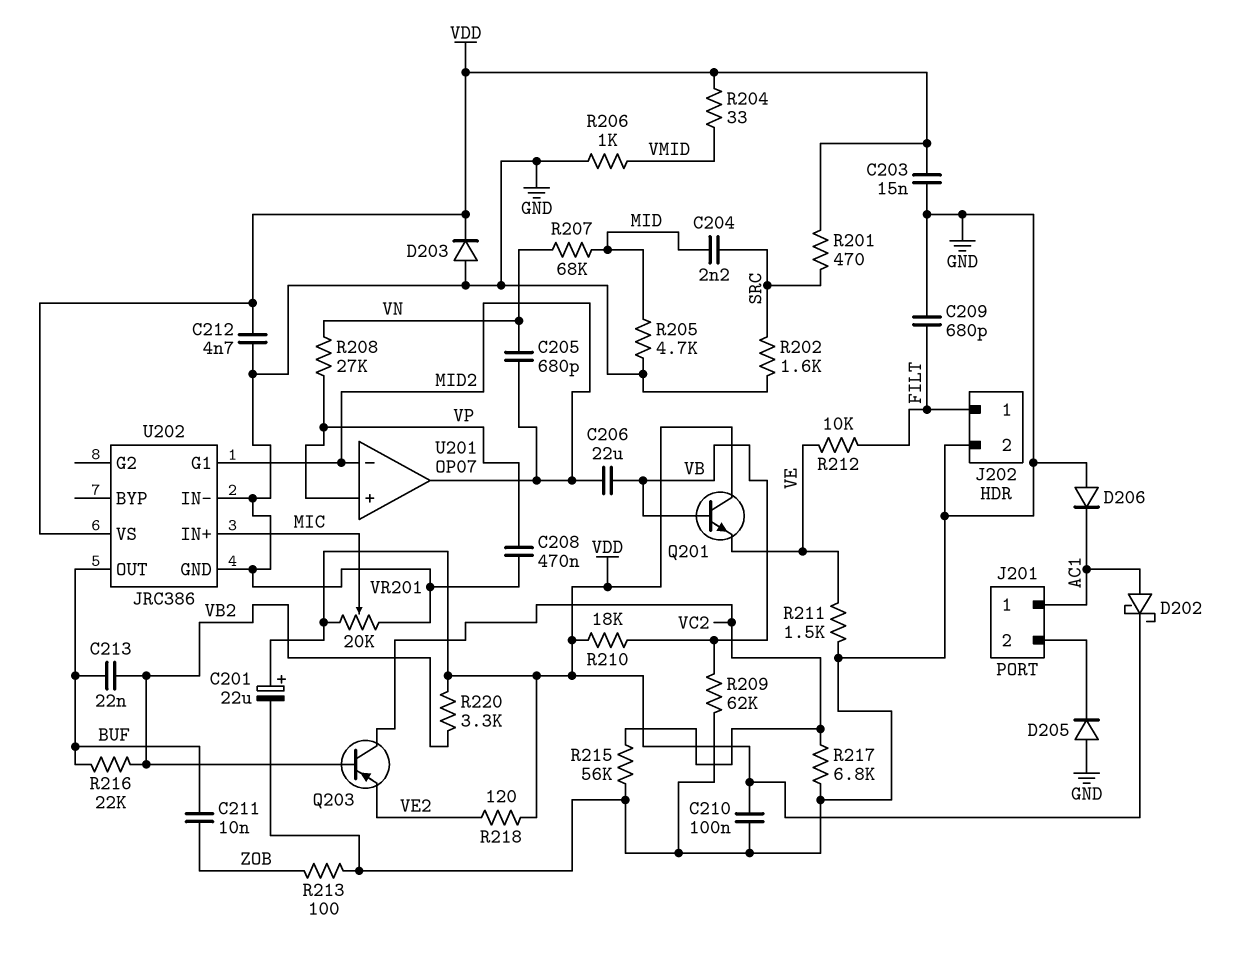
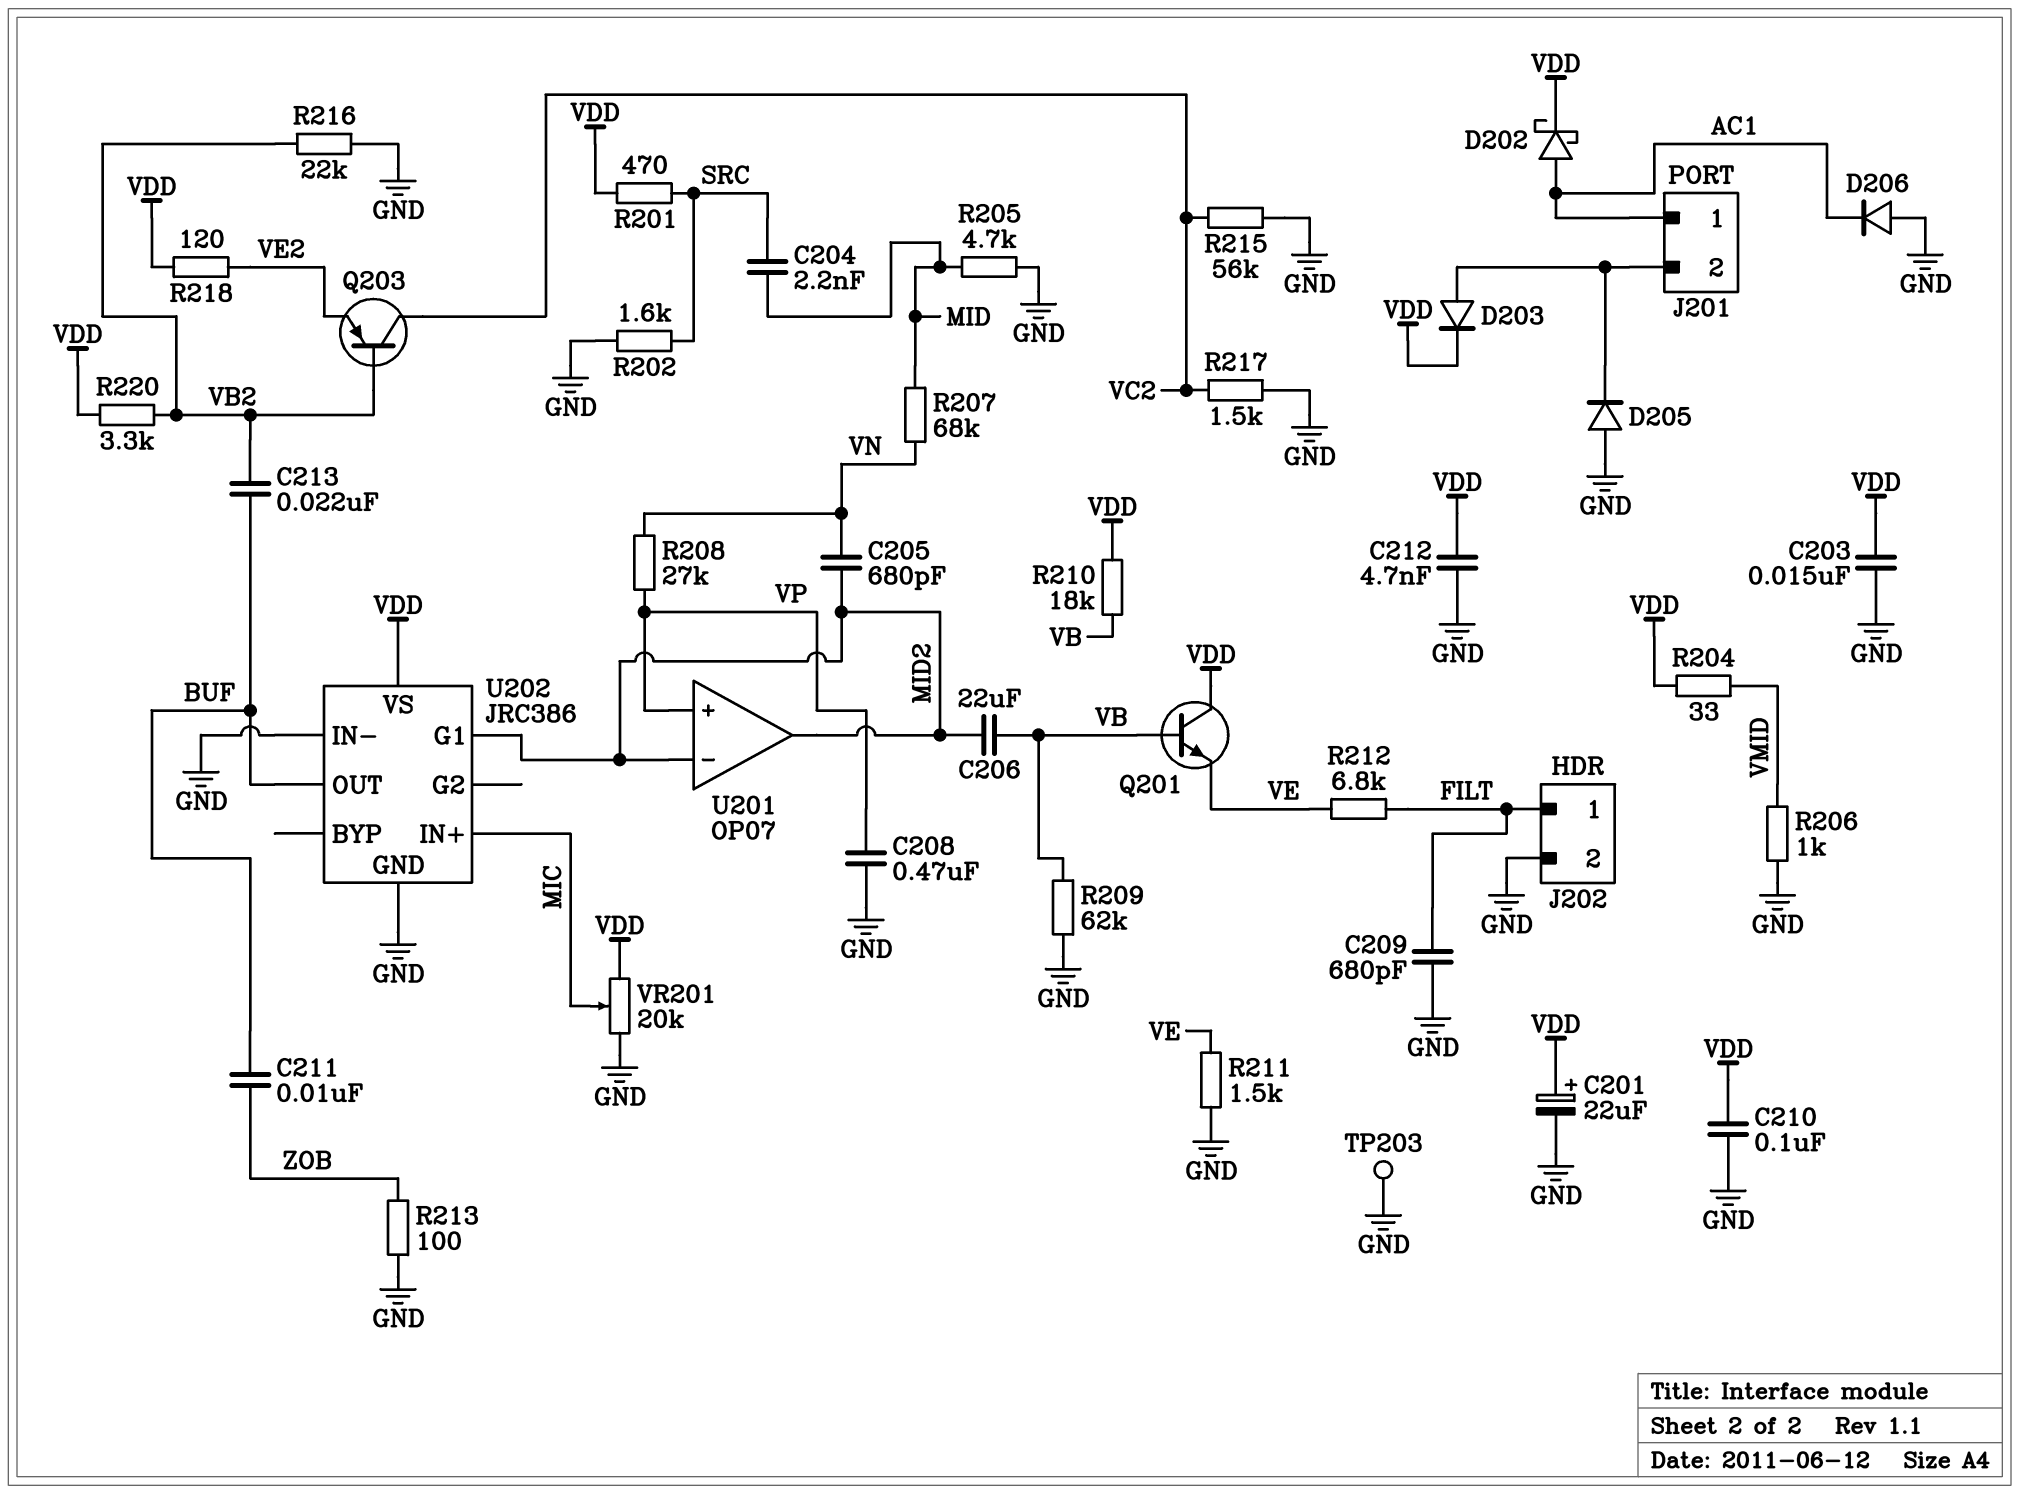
D203: diode (A GND, K VDD) -> diode (A J201/2, K VDD)
R212: 10k (FILT, VE) -> 6.8k (FILT, VE)
R216: 22k (BUF, VB2) -> 22k (GND, VB2)
R217: 6.8k (GND, VC2) -> 1.5k (GND, VC2)
TP203: none -> test point (GND)

